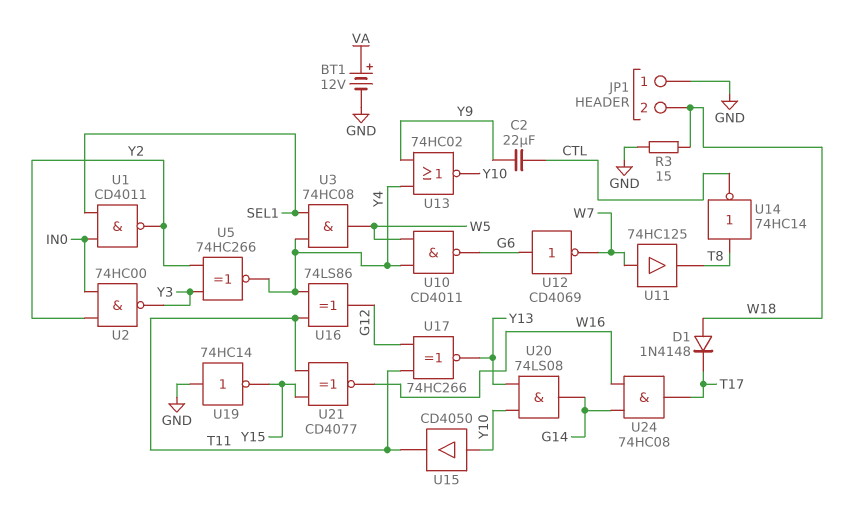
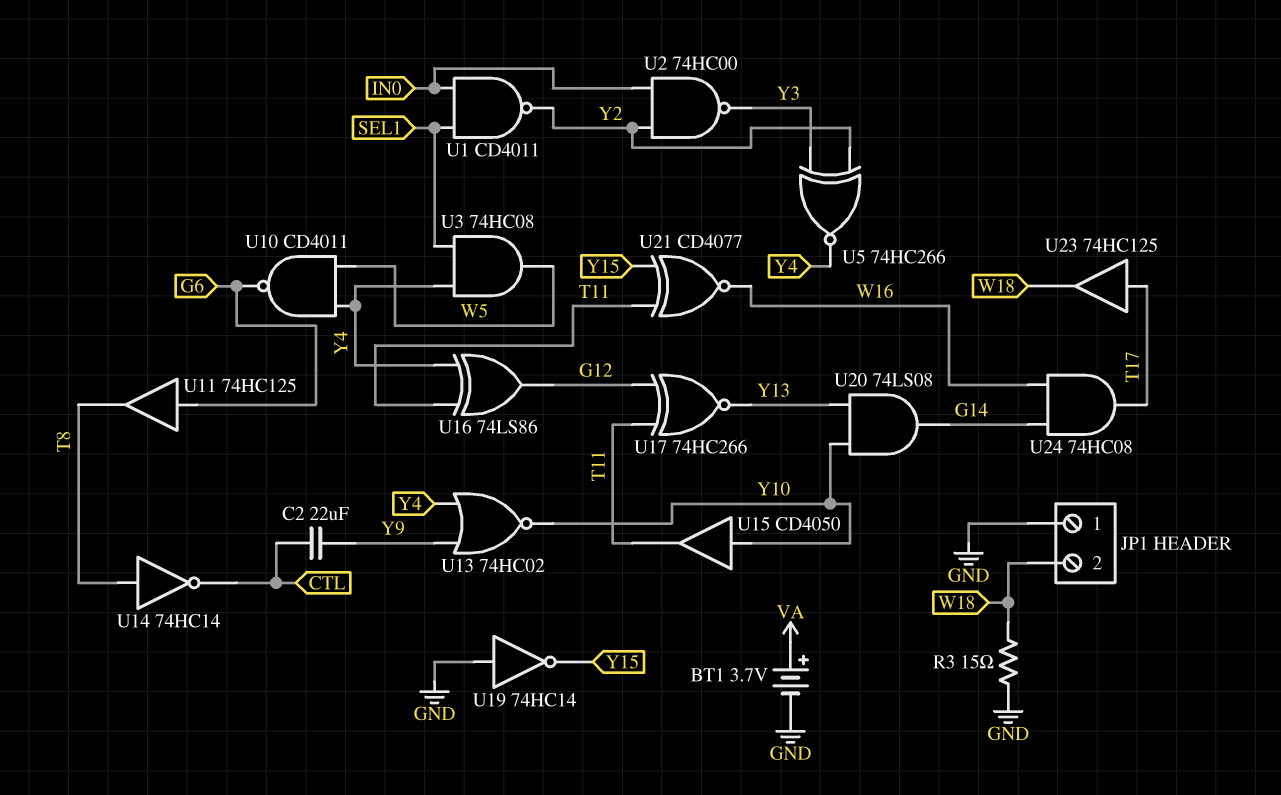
BT1: 12V (plus VA, minus GND) -> 3.7V (plus VA, minus GND)
D1: diode 1N4148 (A W18, K T17) -> none
U11: buffer 74HC125 (in W7, out T8) -> buffer 74HC125 (in G6, out T8)
U12: NOT CD4069 (in G6, out W7) -> none
U23: none -> buffer 74HC125 (in T17, out W18)

